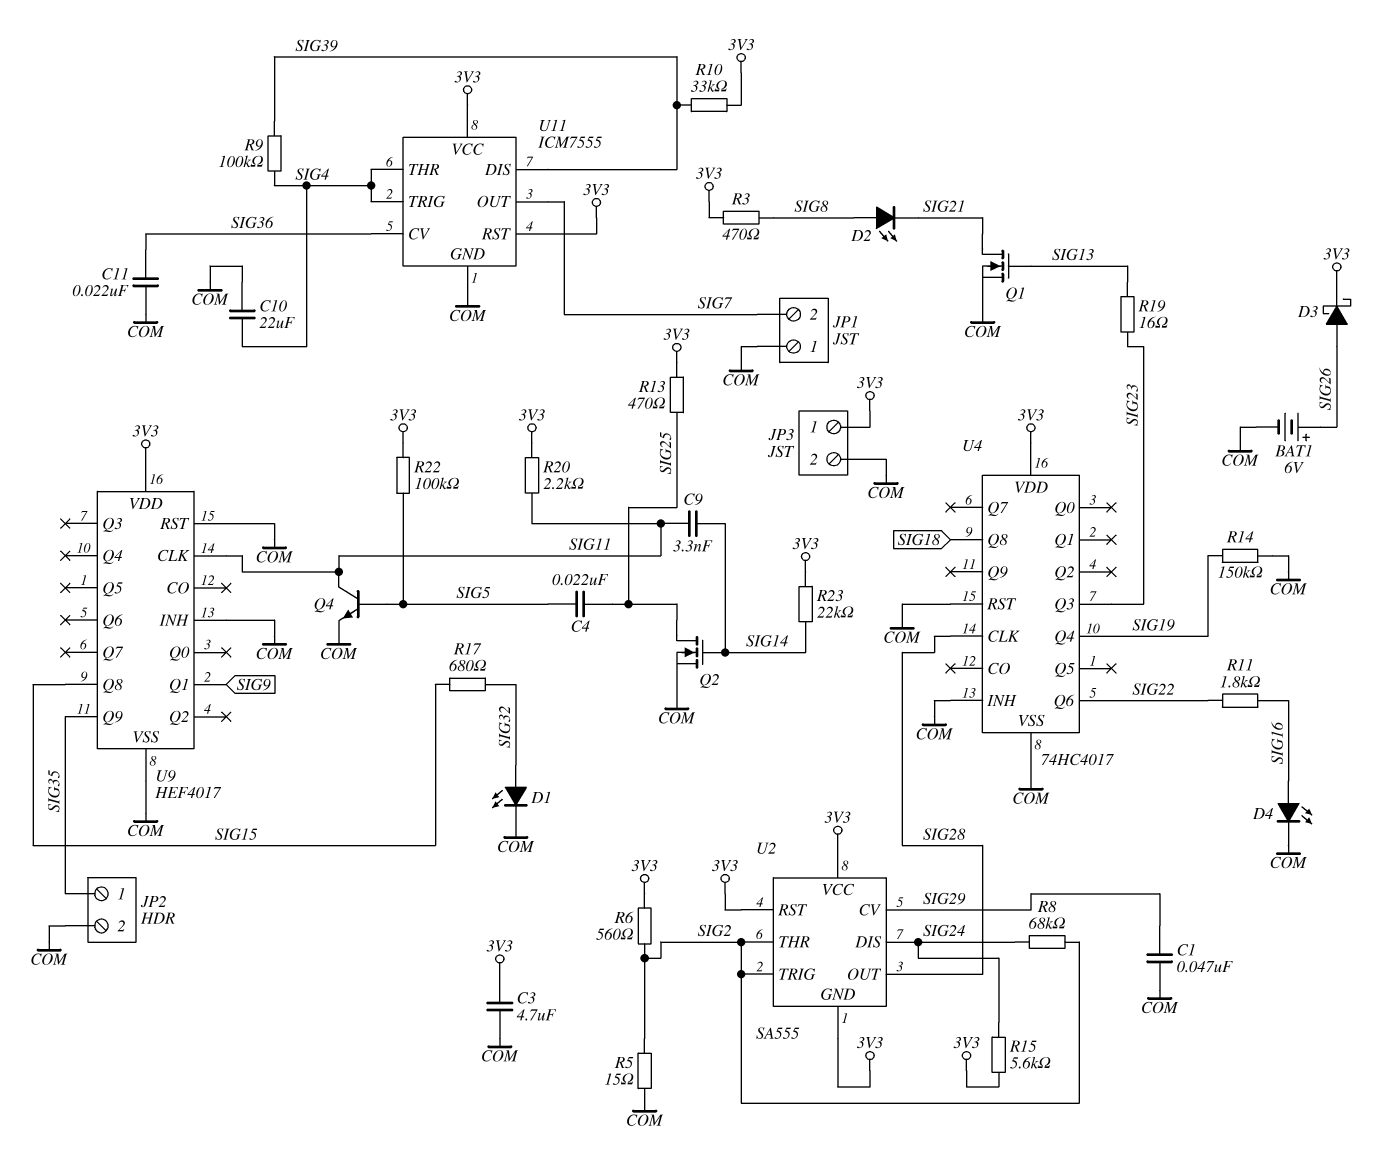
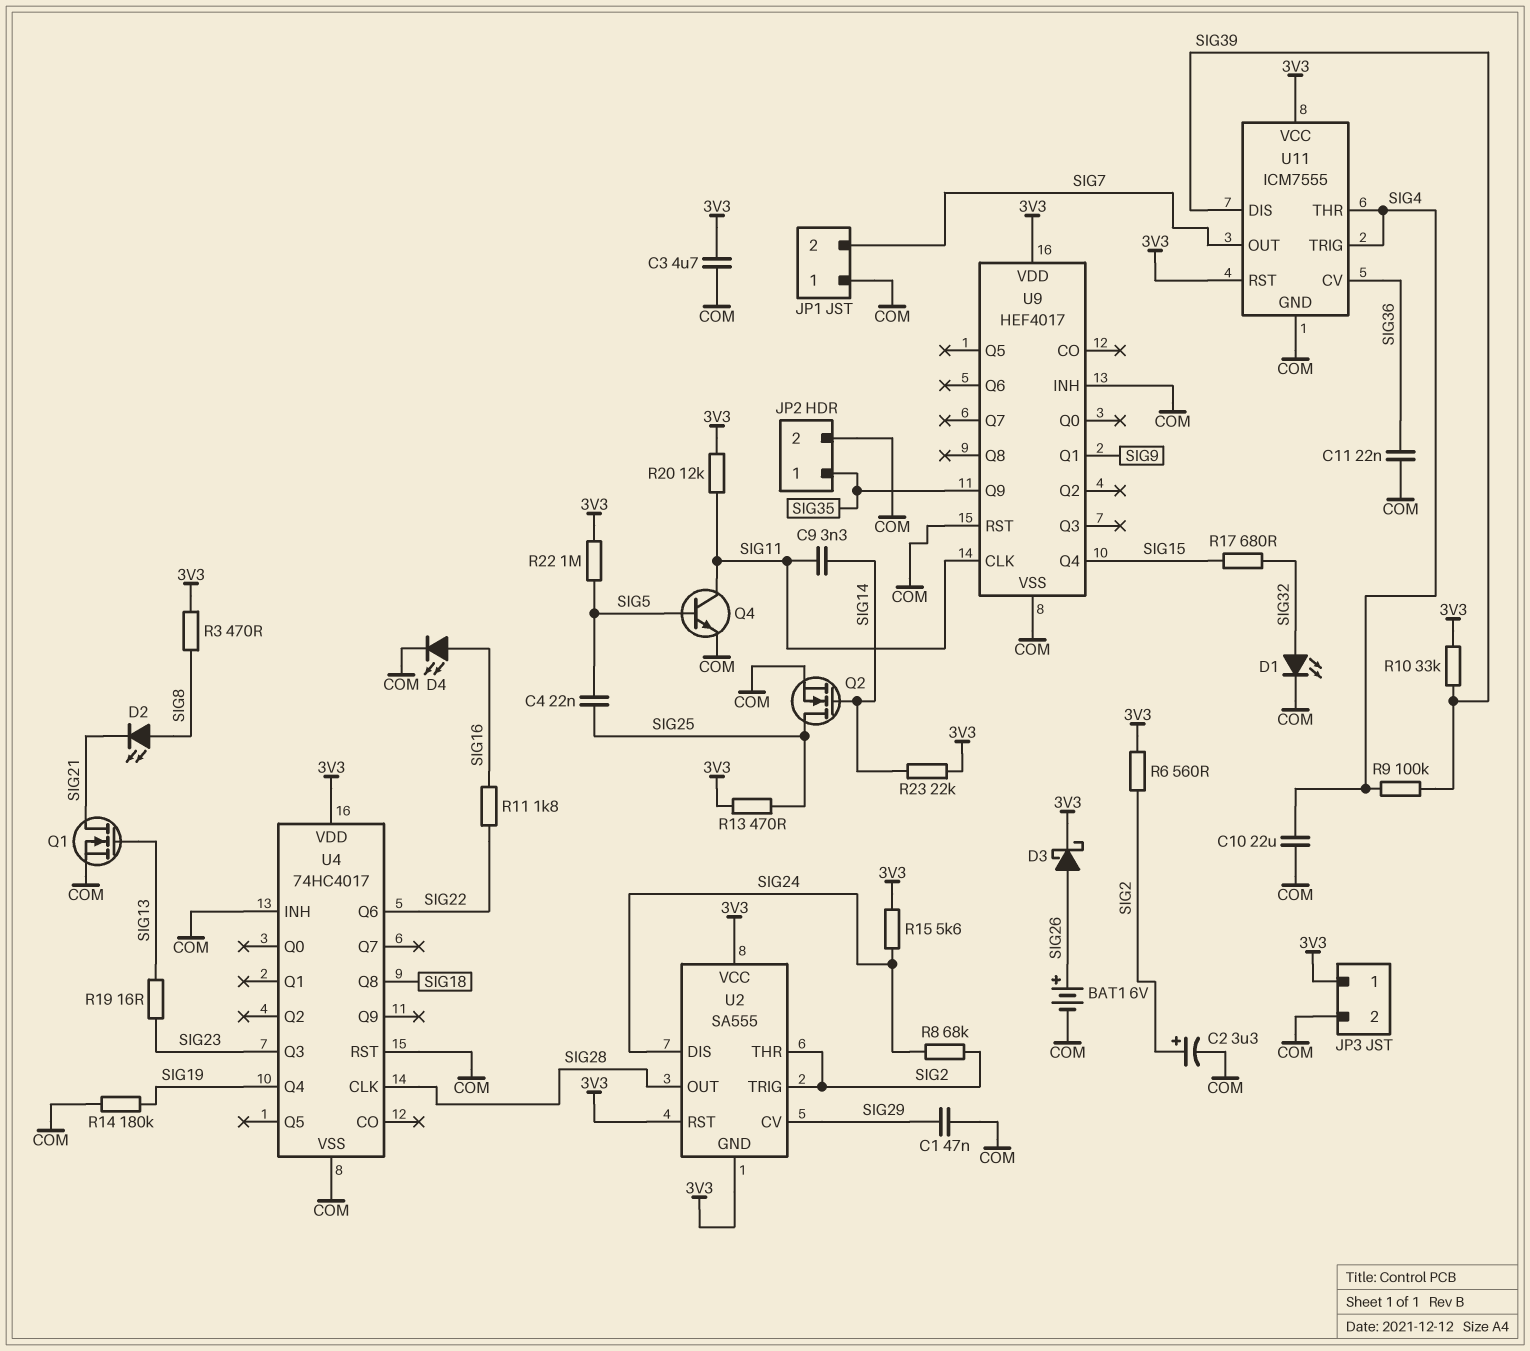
C2: none -> 3.3uF (plus SIG2, minus COM)
R5: 15 (COM, SIG2) -> none
R14: 150k (COM, SIG19) -> 180k (COM, SIG19)
R20: 2.2k (3V3, SIG11) -> 12k (3V3, SIG11)
R22: 100k (3V3, SIG5) -> 1M (3V3, SIG5)
U9 pin Q4: none -> SIG15
U9 pin Q8: SIG15 -> none

